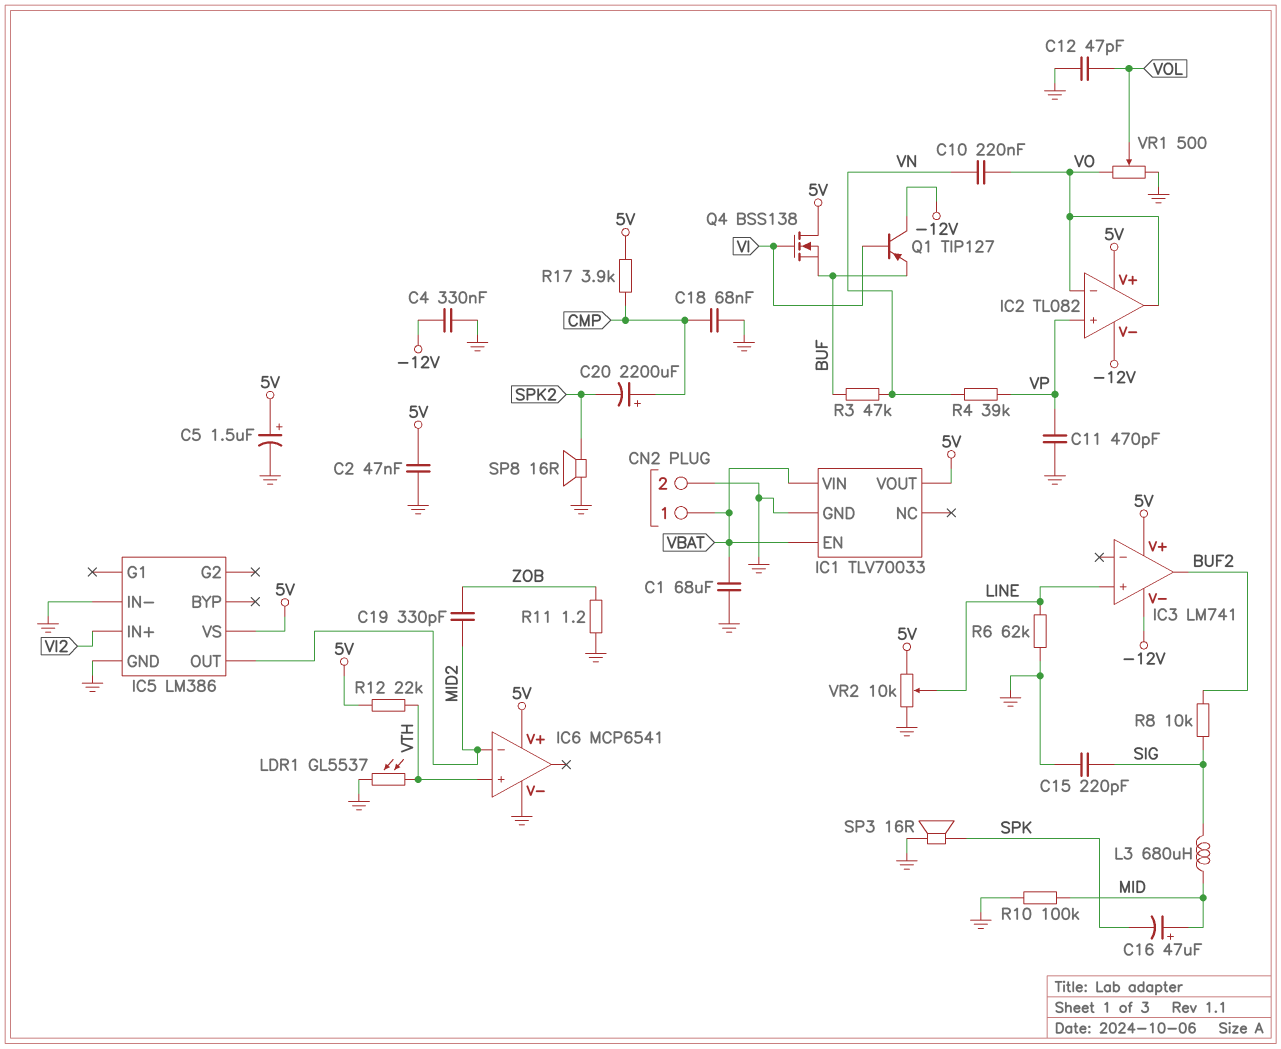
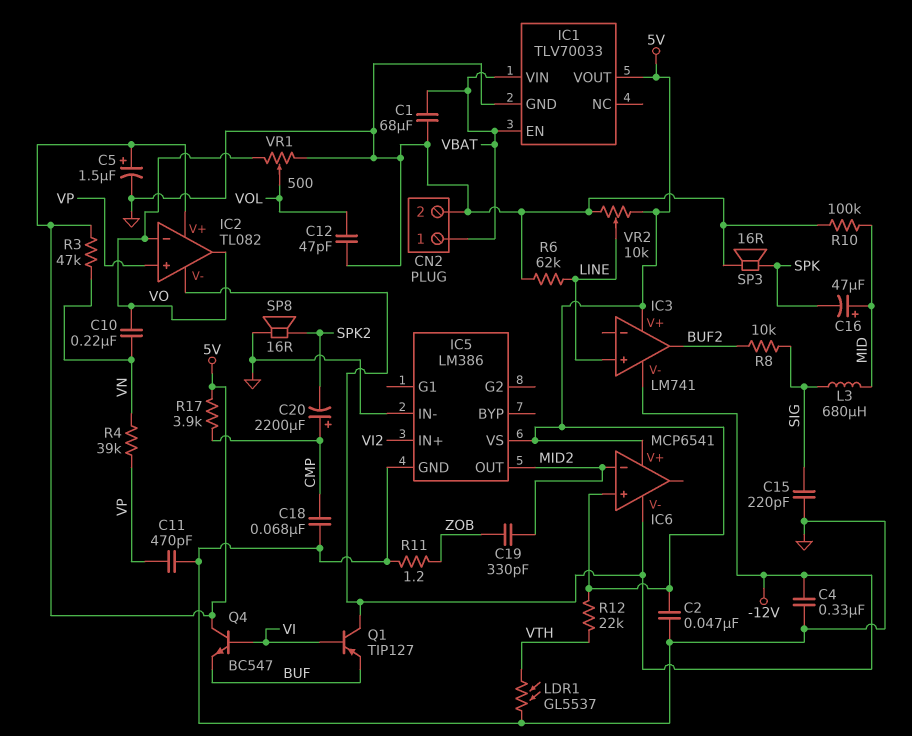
IC6 pin V-: GND -> -12V
IC6 pin in+: VTH -> 5V
Q4: NMOS BSS138 (G VI, D 5V, S BUF) -> NPN BC547 (B VI, C 5V, E BUF)
R3: 47k (BUF, VN) -> 47k (5V, VN)

